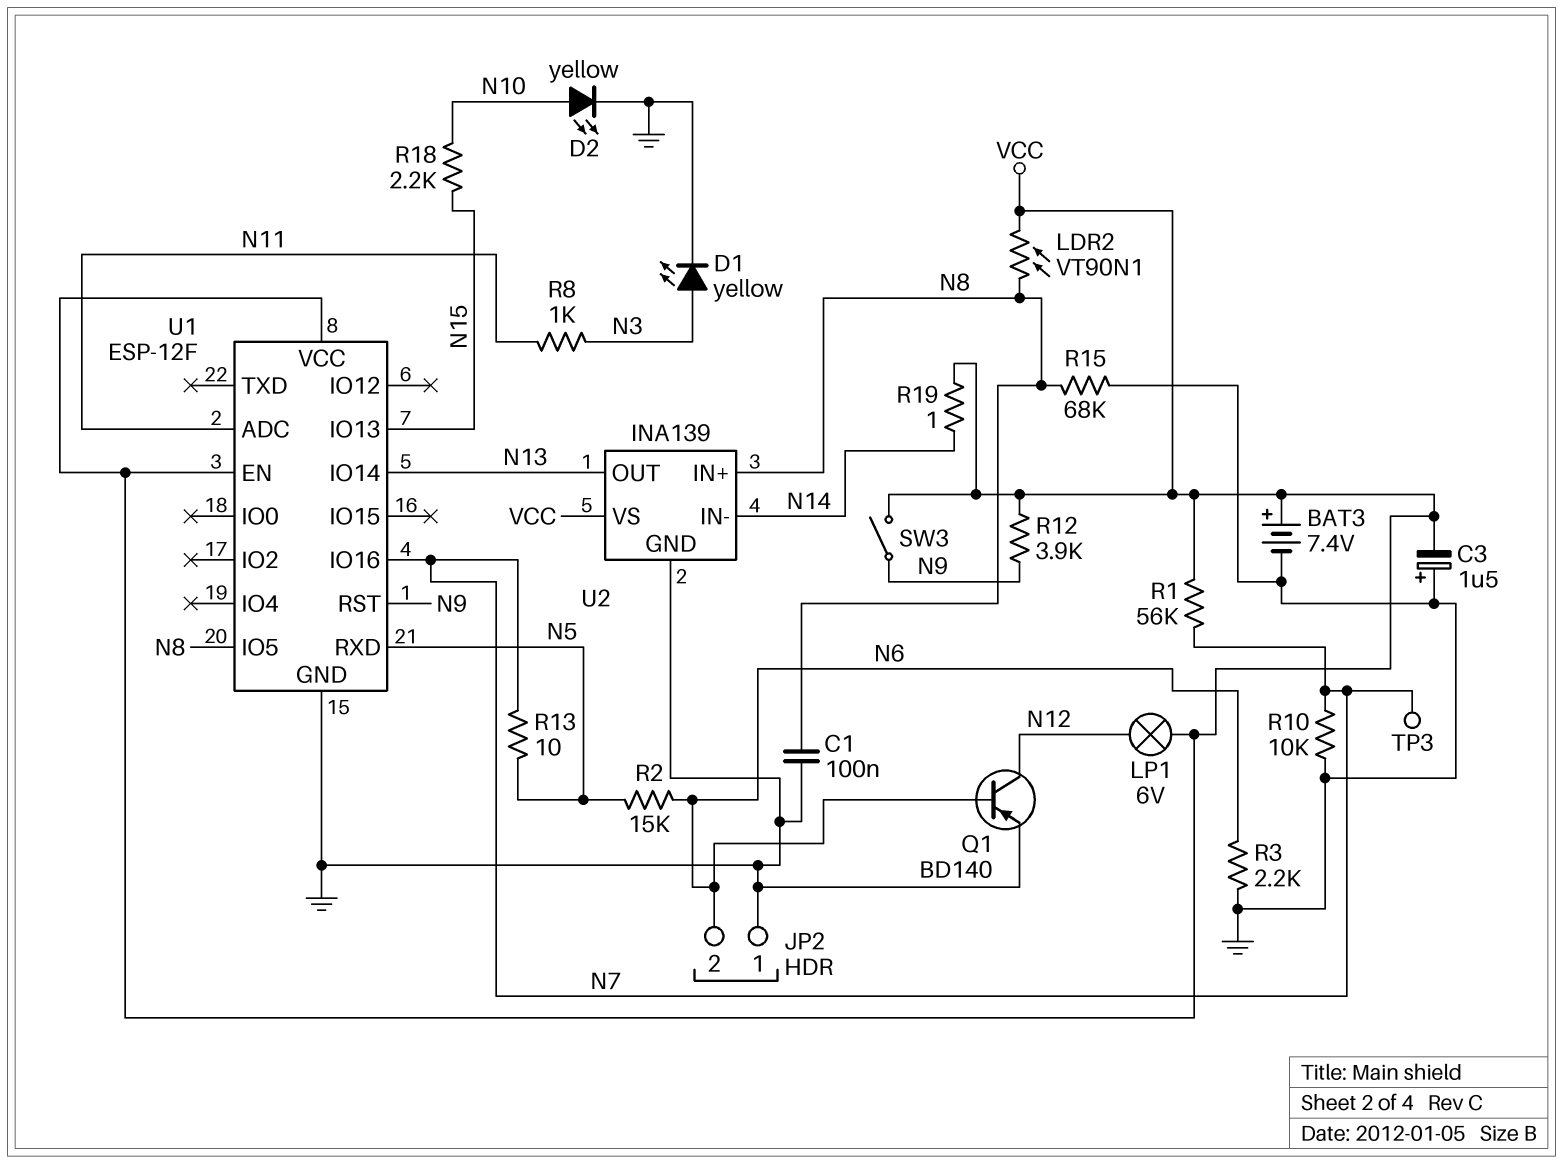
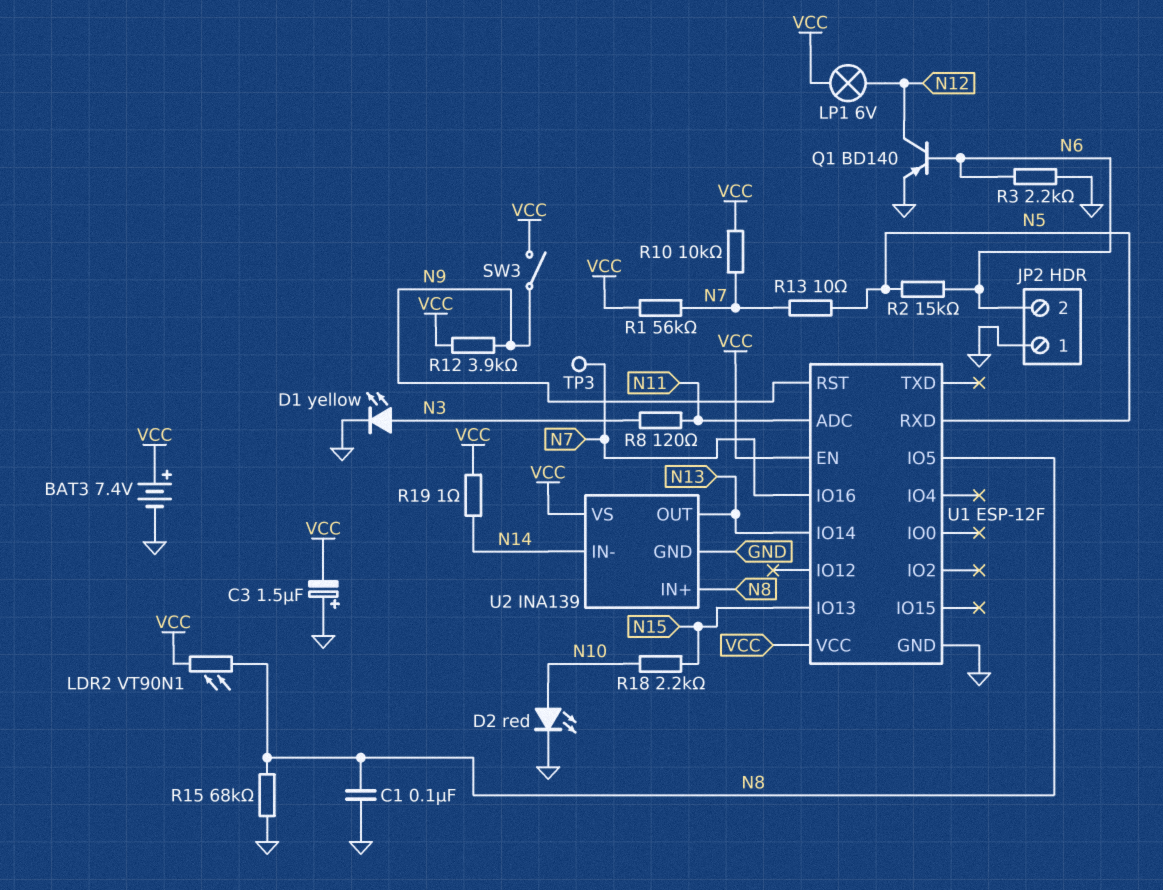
D2: LED yellow (A N10, K GND) -> LED red (A N10, K GND)
R8: 1k (N3, N11) -> 120 (N3, N11)
R10: 10k (GND, N7) -> 10k (N7, VCC)

